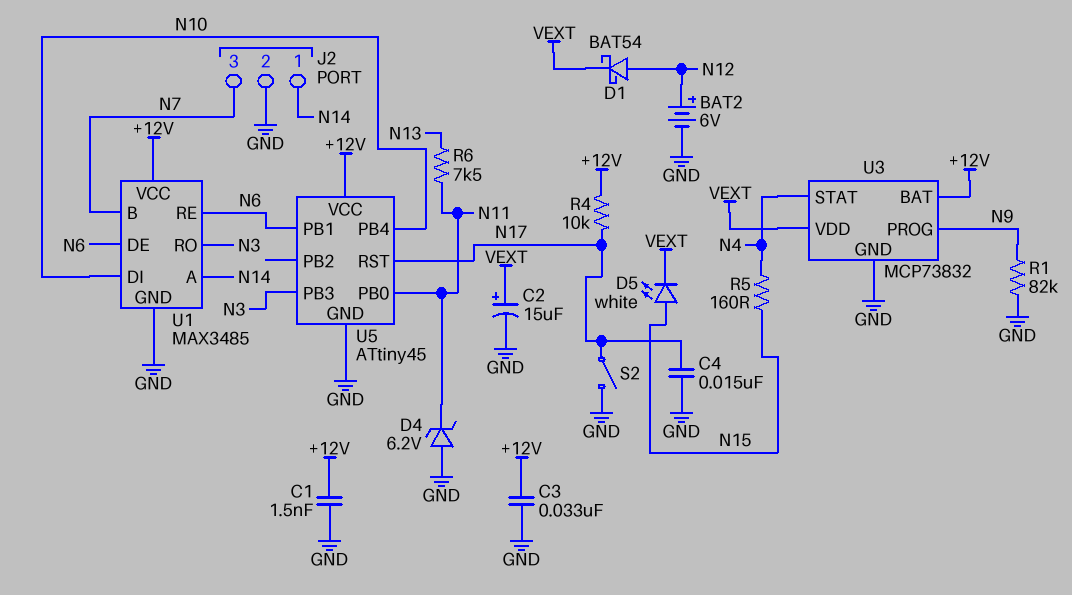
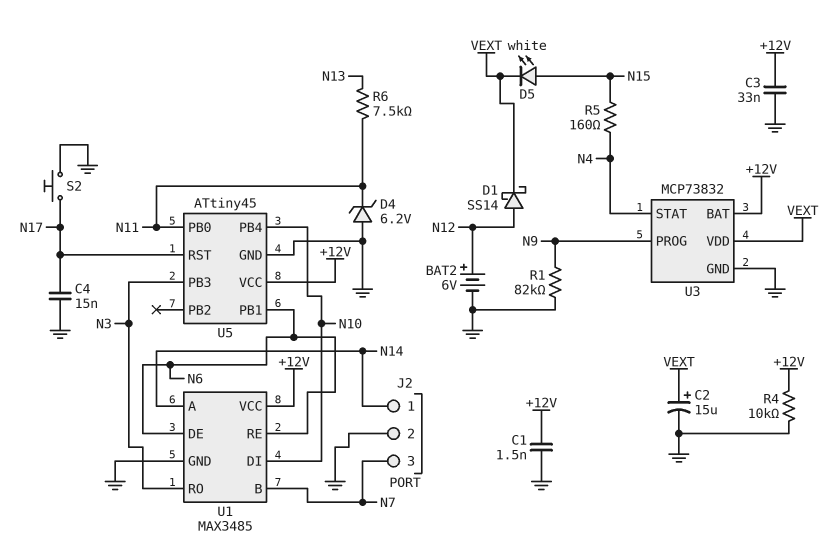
D1: schottky BAT54 (A N12, K VEXT) -> schottky SS14 (A N12, K VEXT)
R4: 10k (+12V, N17) -> 10k (+12V, GND)
S2: switch (GND, N17) -> button (GND, N17)

